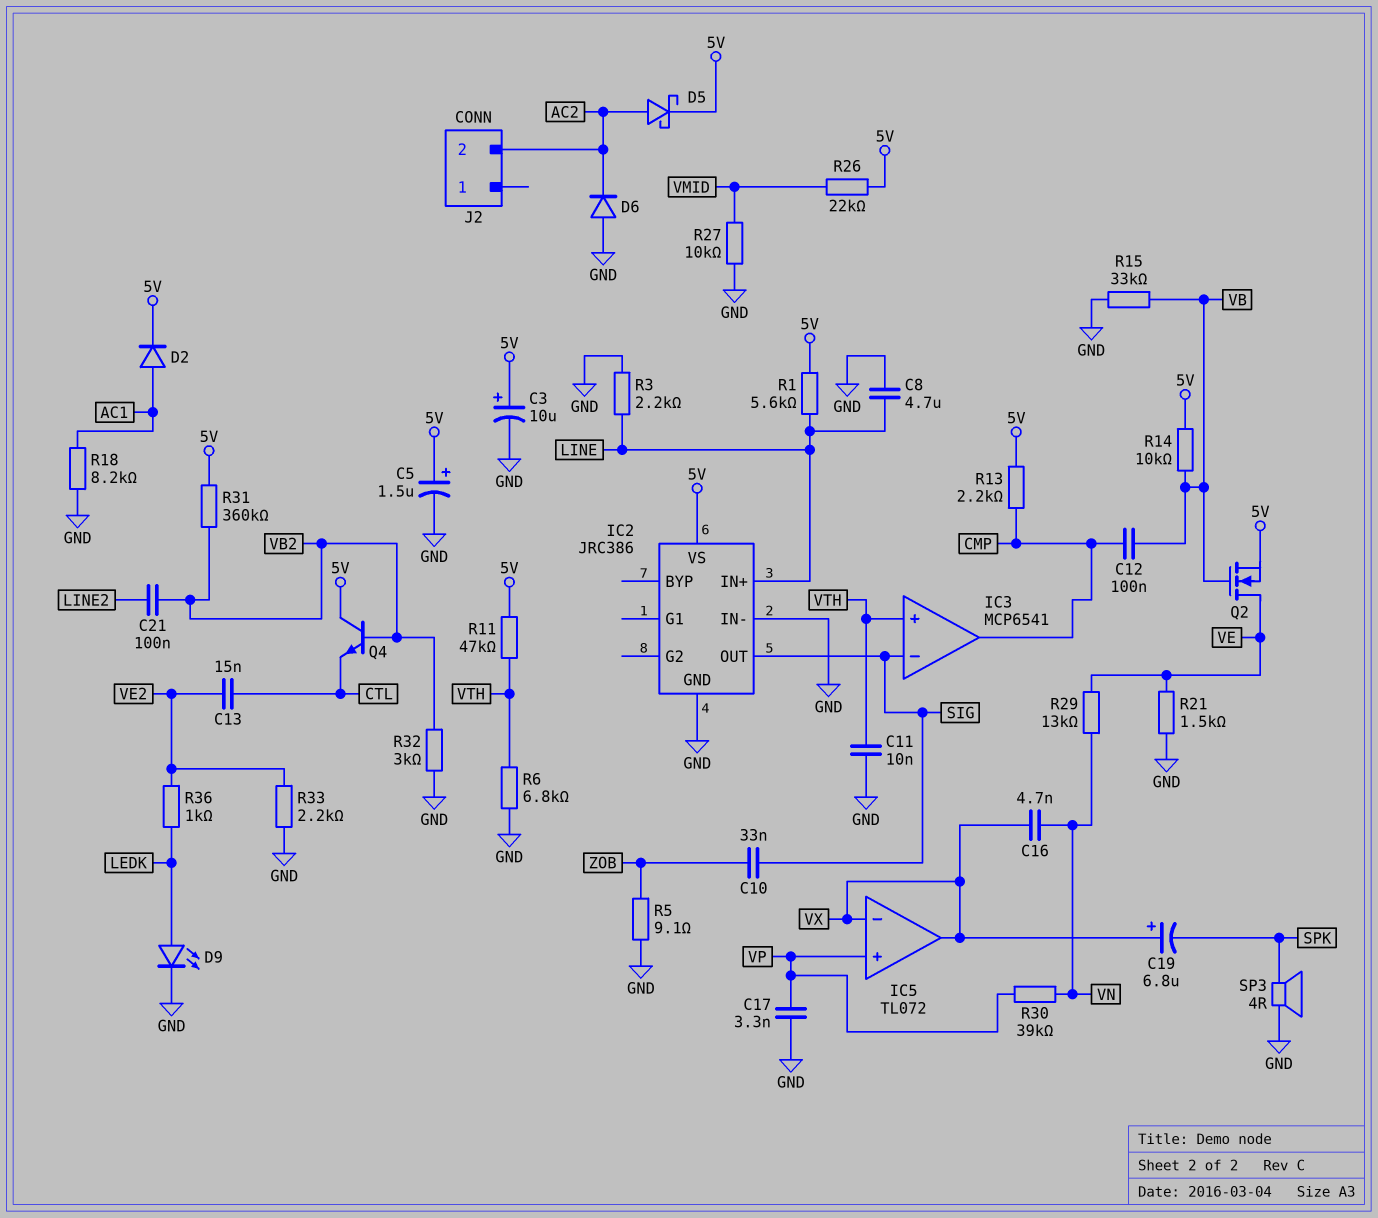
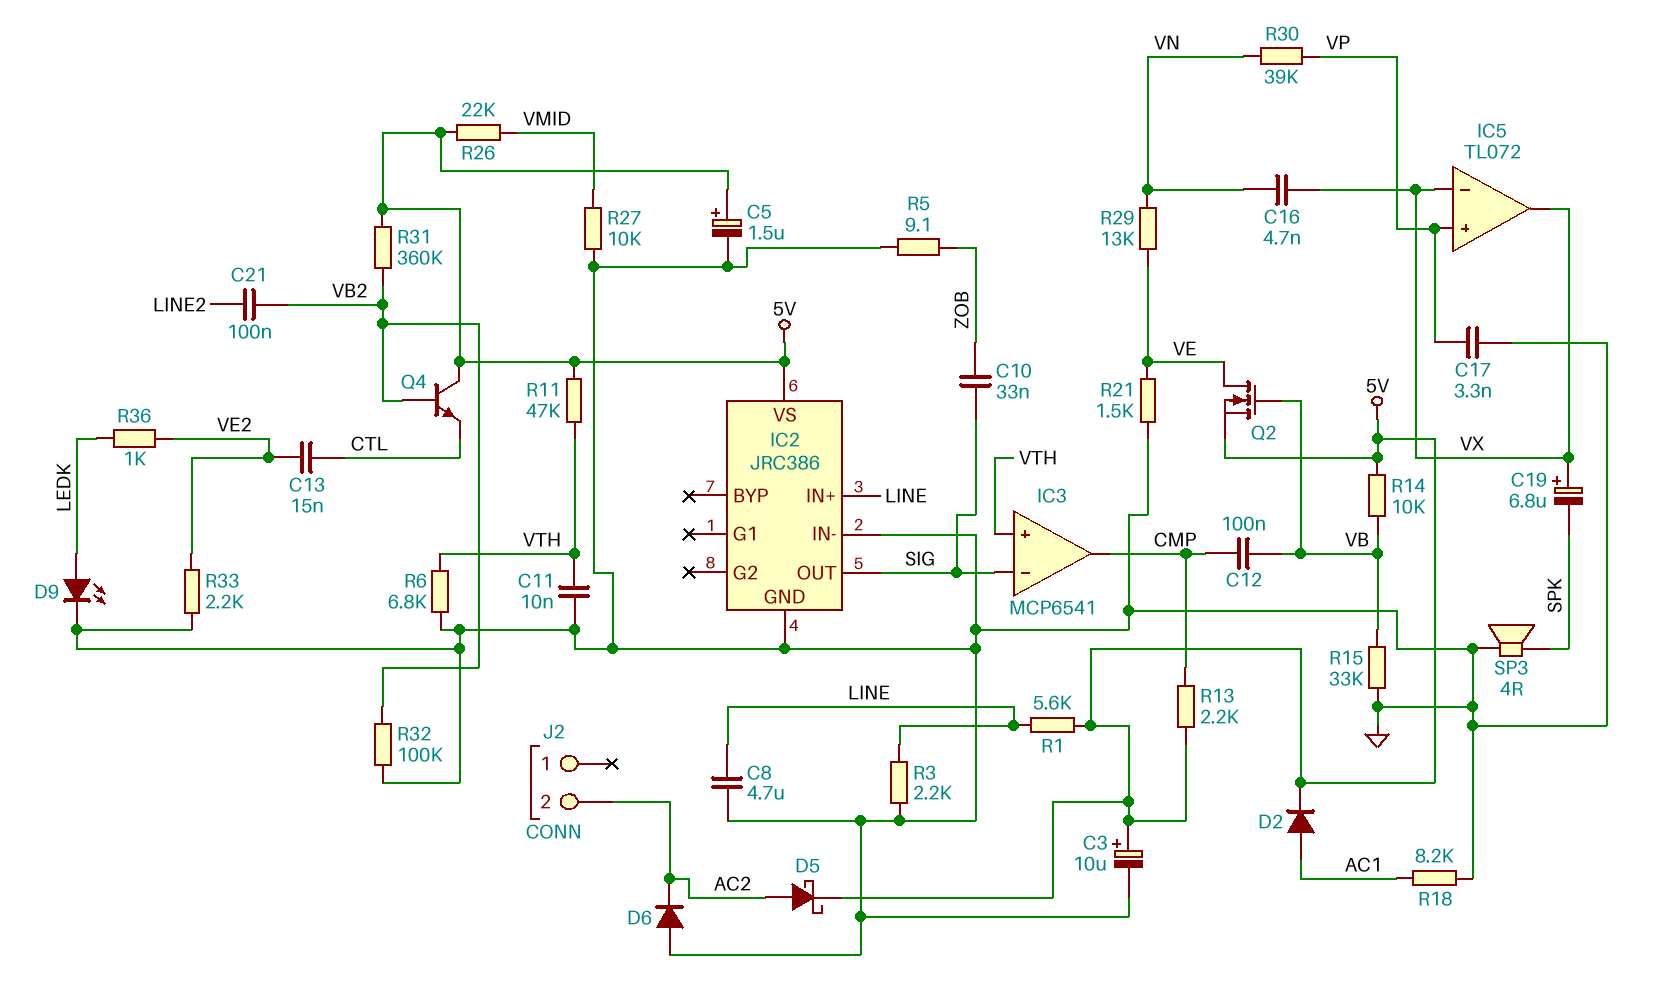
R32: 3k (GND, VB2) -> 100k (GND, VB2)

